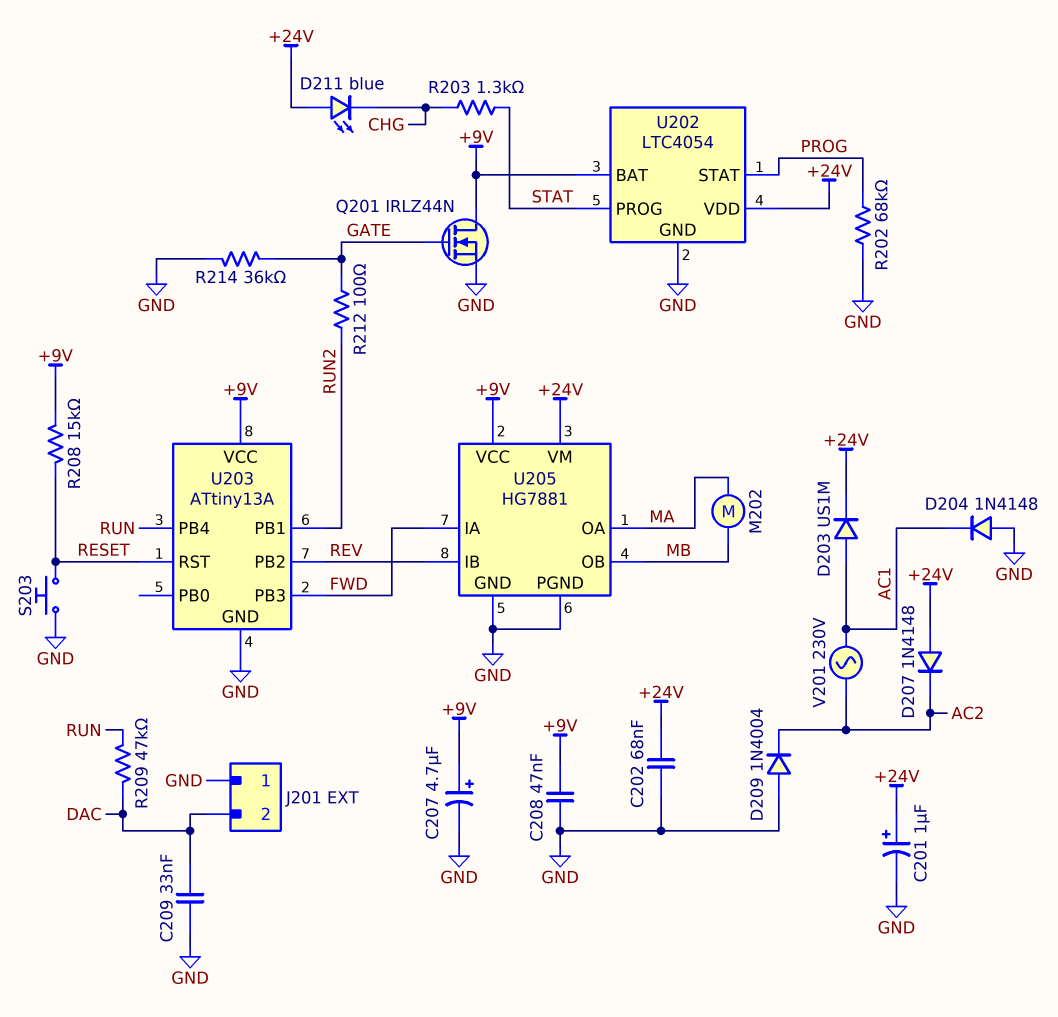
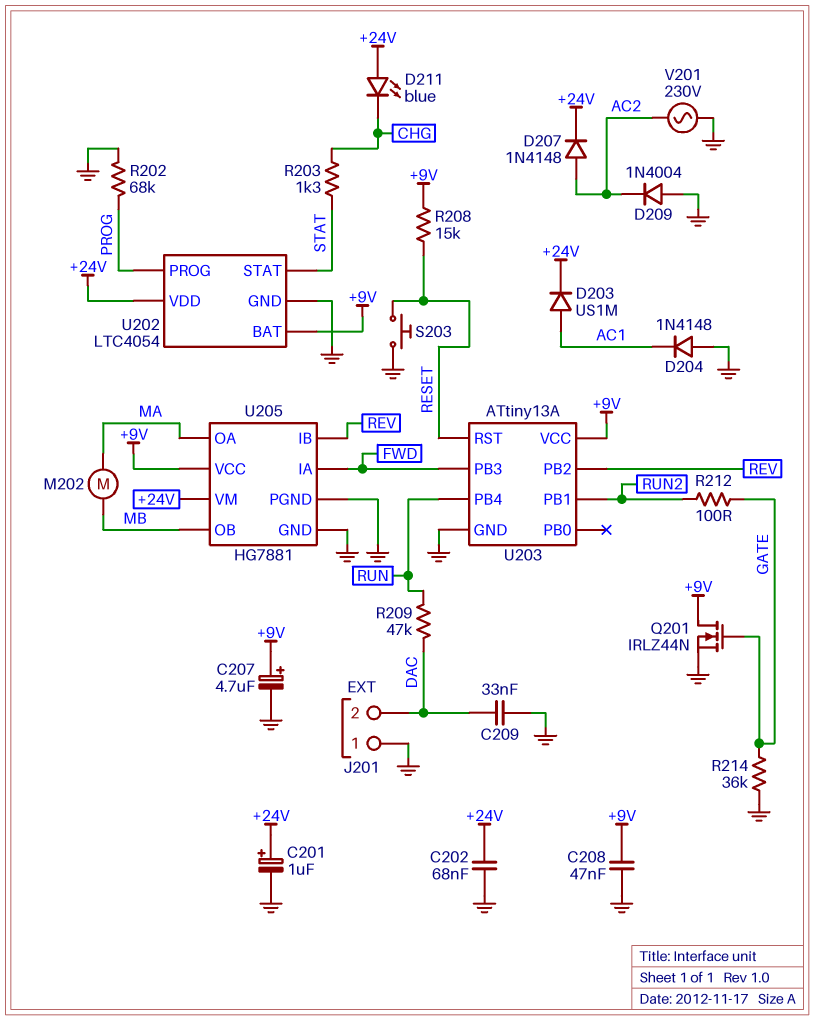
D207: diode 1N4148 (A +24V, K AC2) -> diode 1N4148 (A AC2, K +24V)
U202 pin PROG: STAT -> PROG
U202 pin STAT: PROG -> STAT
V201: AC 230V (AC1, AC2) -> AC 230V (AC2, GND)

